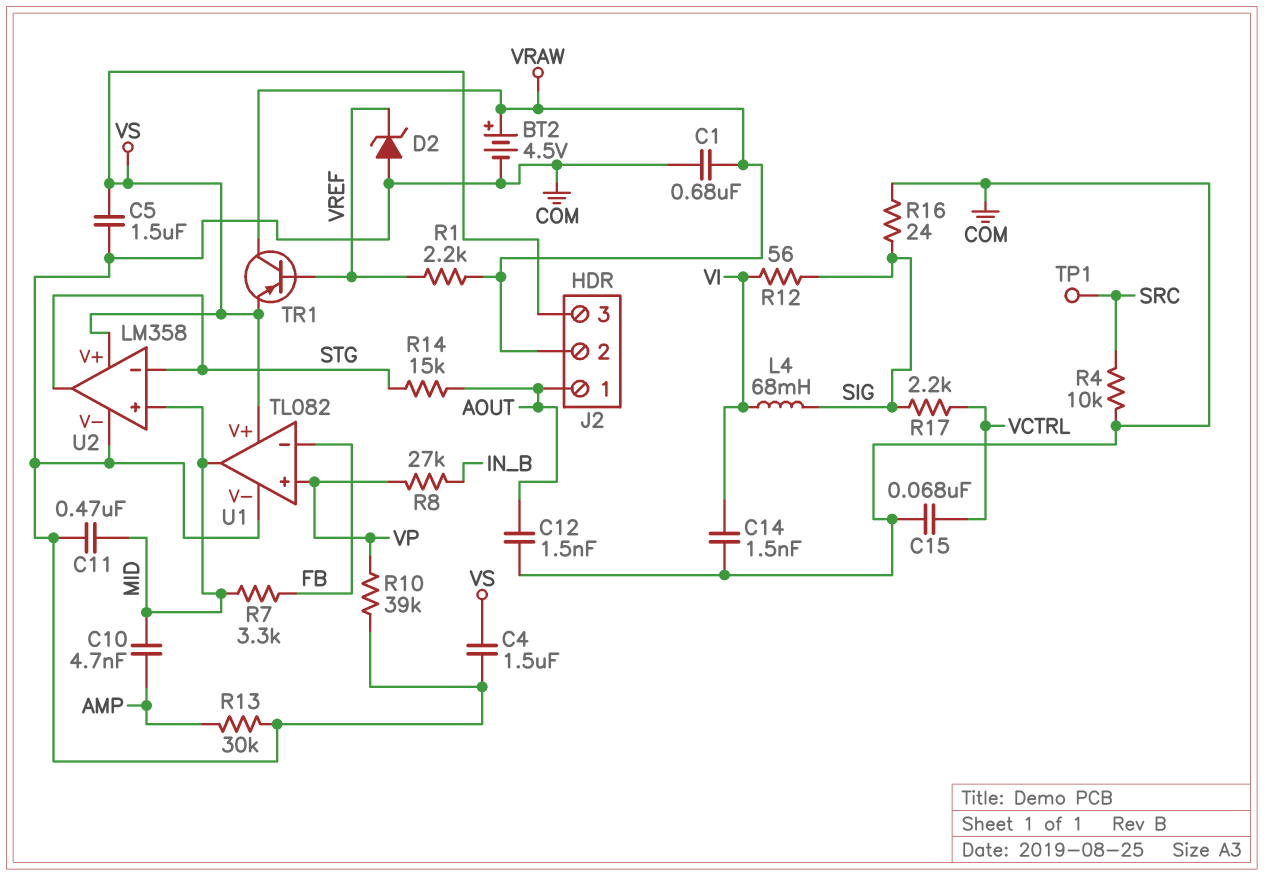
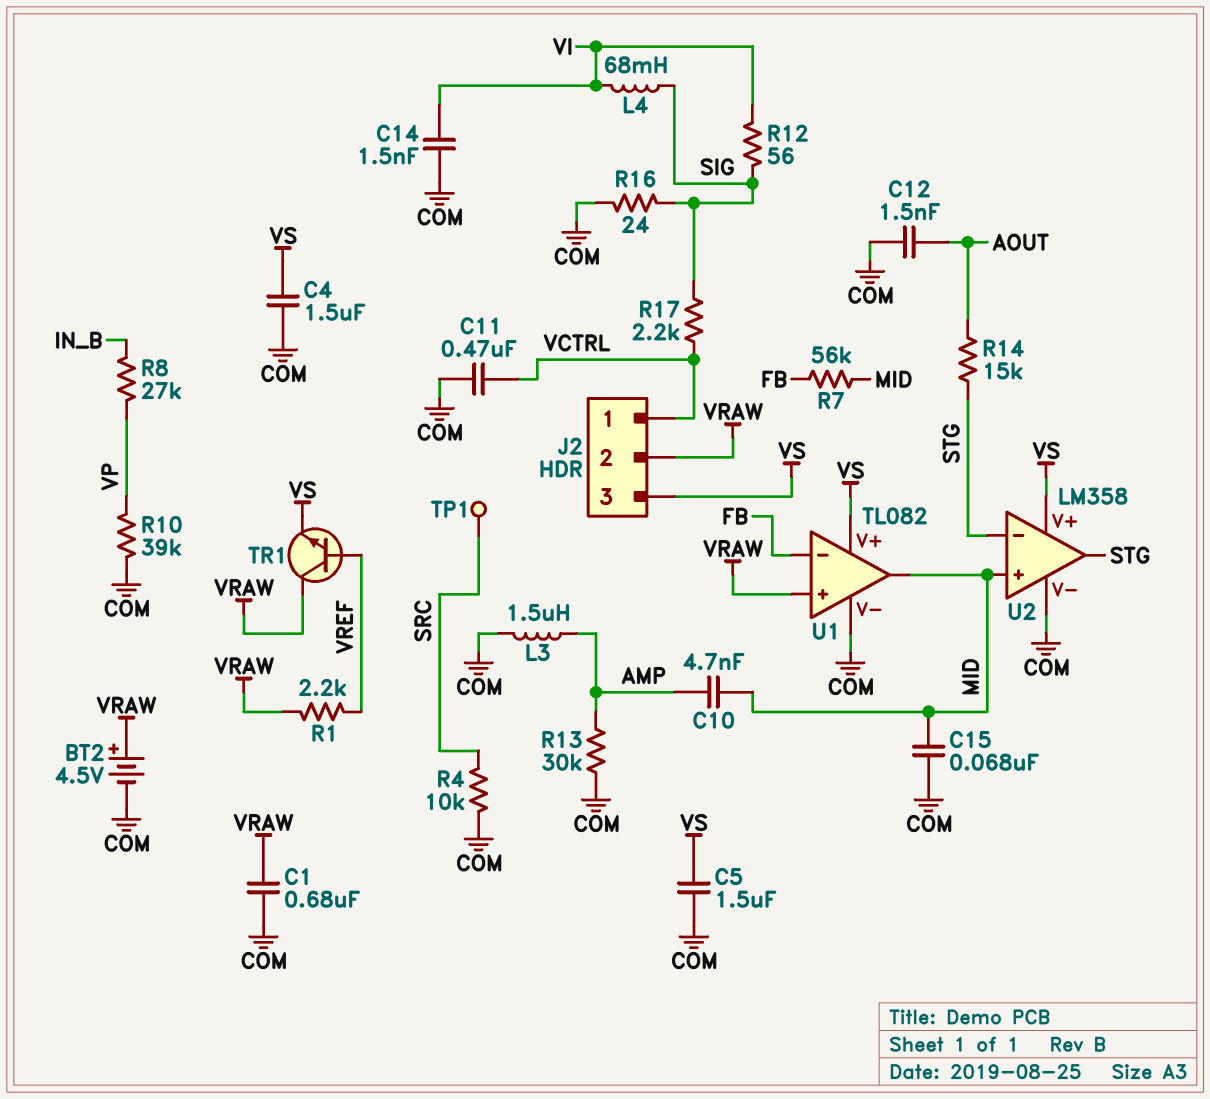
C11: 470nF (COM, MID) -> 470nF (COM, VCTRL)
C15: 68nF (COM, VCTRL) -> 68nF (COM, MID)
D2: zener (A COM, K VREF) -> none
J2 pin 1: AOUT -> VCTRL
L3: none -> 1.5uH (AMP, COM)
R7: 3.3k (FB, MID) -> 56k (FB, MID)
TR1: PNP (B VREF, C VRAW, E VS) -> NPN (B VREF, C VRAW, E VS)
U1 pin in+: VP -> VRAW

